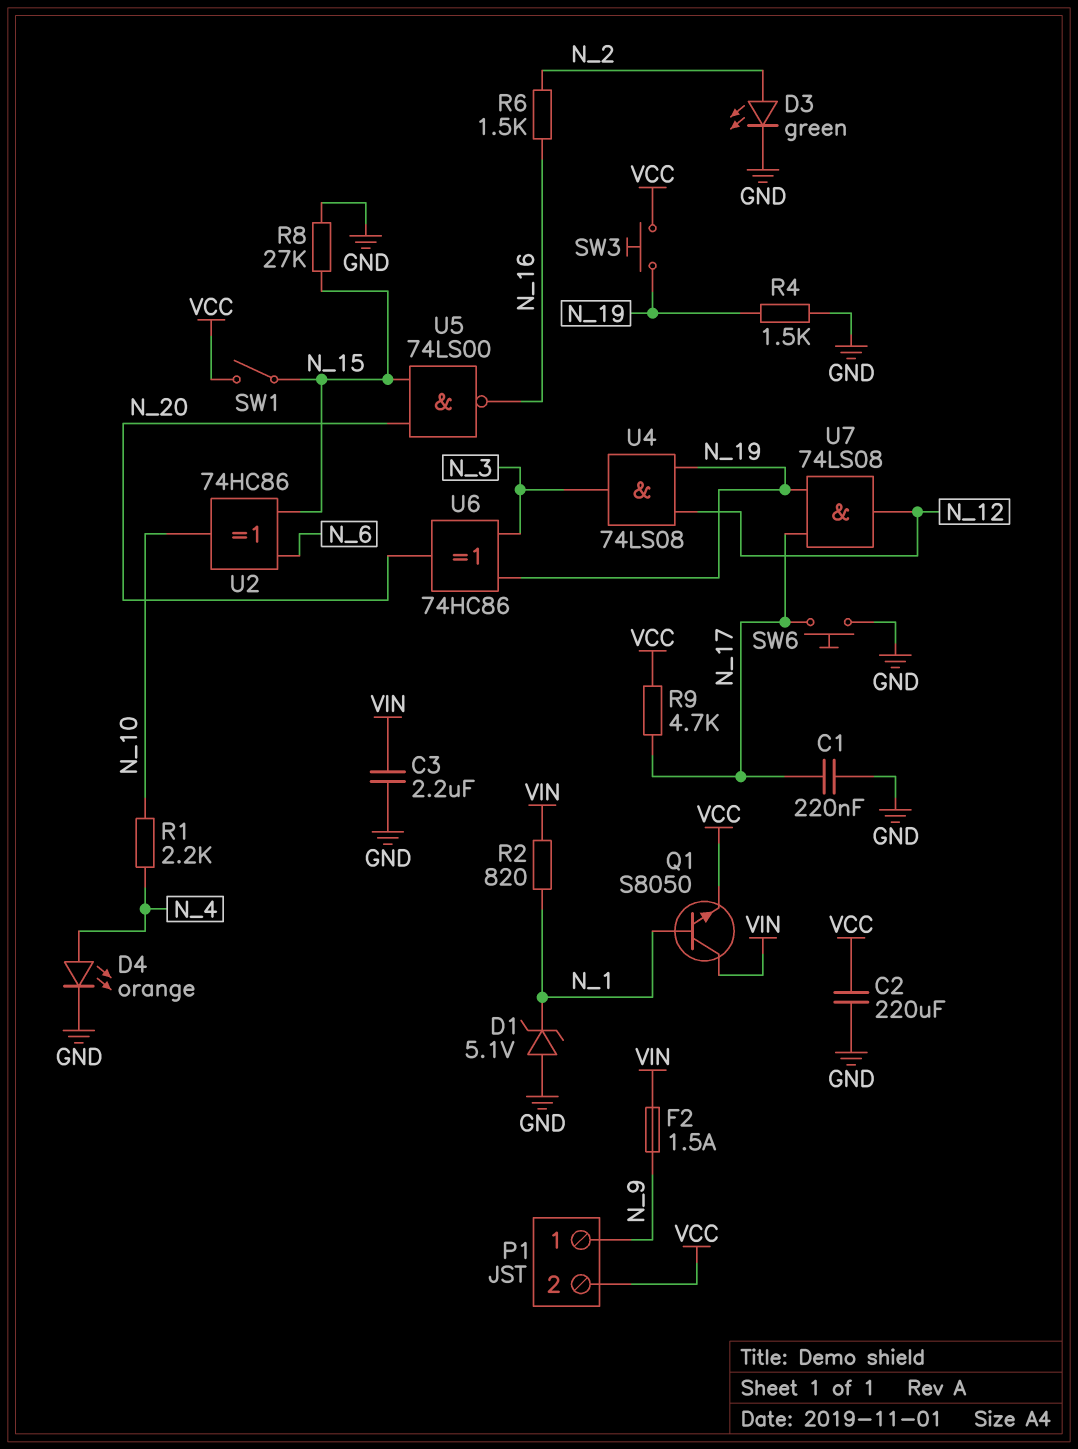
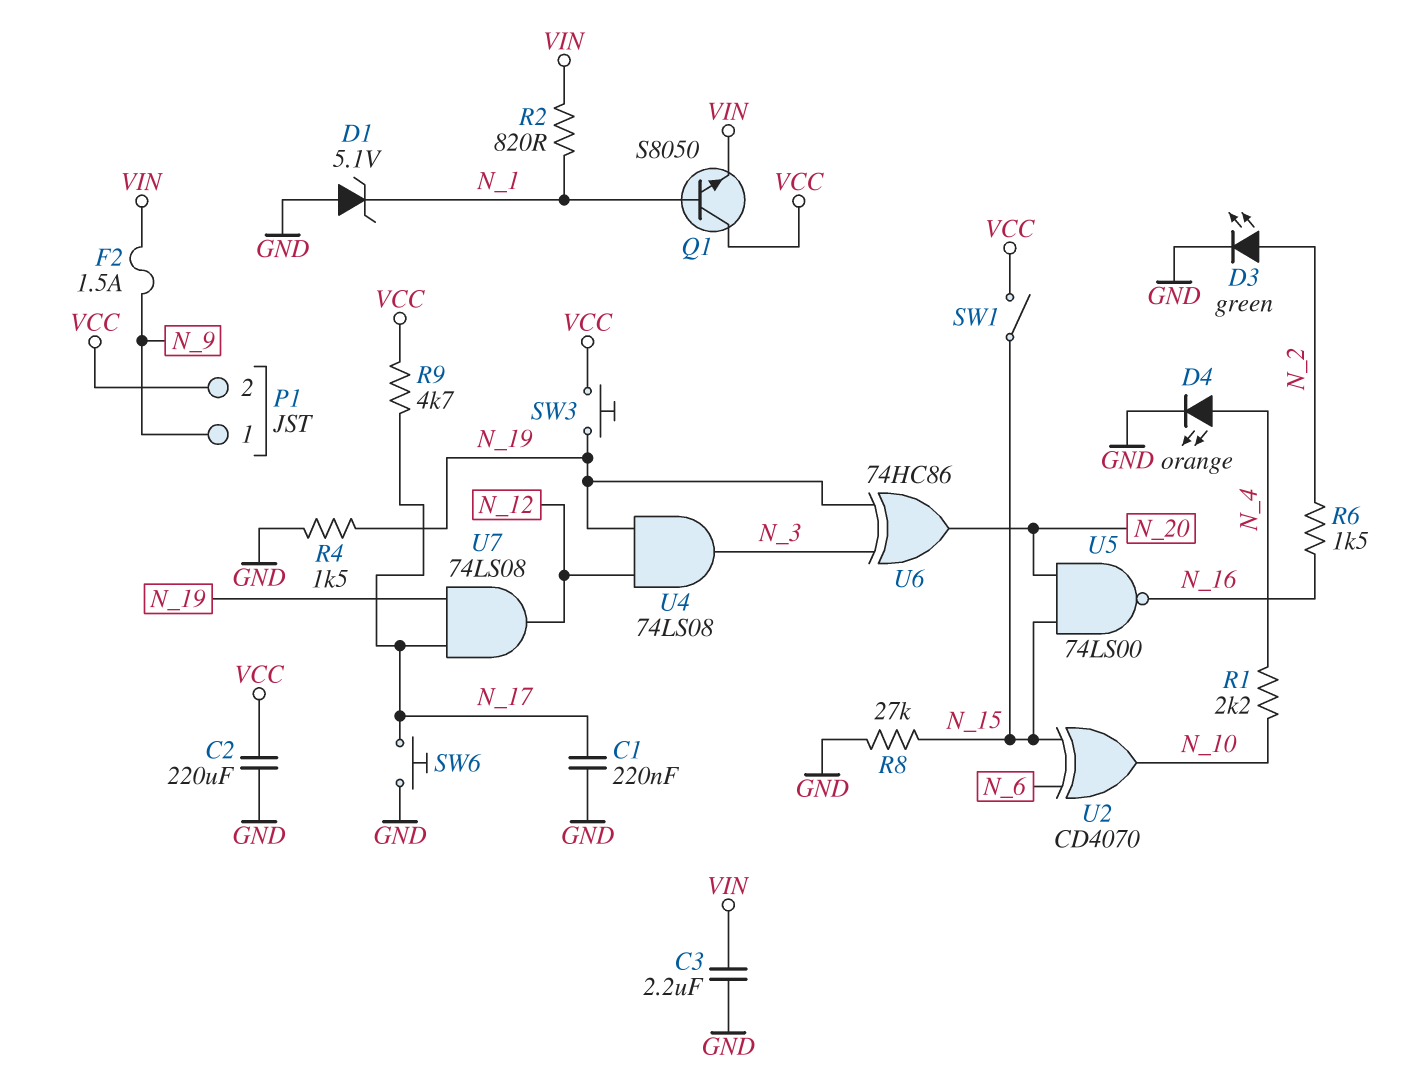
Q1: NPN S8050 (B N_1, C VIN, E VCC) -> NPN S8050 (B N_1, C VCC, E VIN)
U2: XOR 74HC86 (in N_6, in N_15, out N_10) -> XOR CD4070 (in N_6, in N_15, out N_10)

